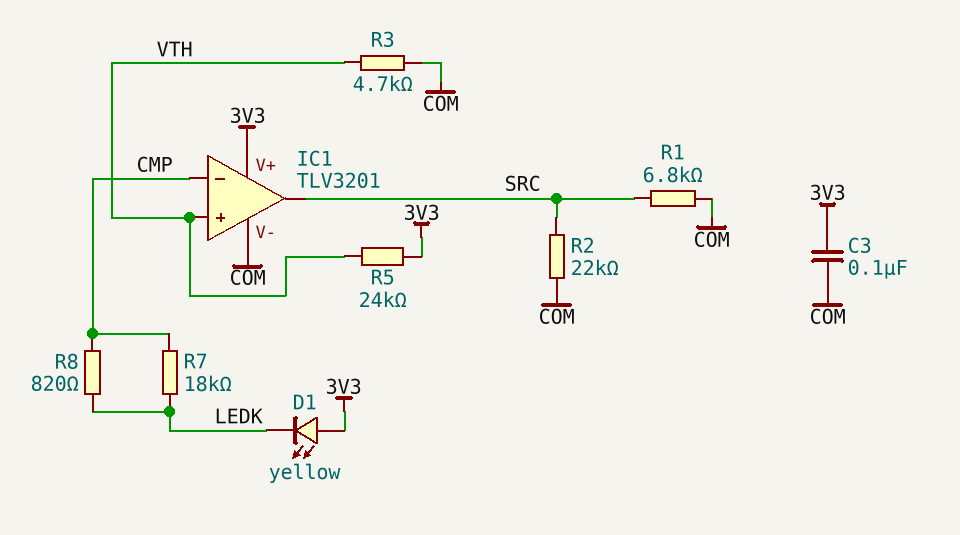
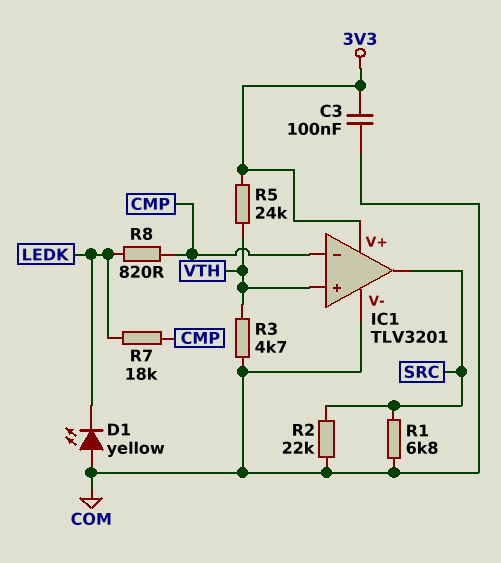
D1: LED yellow (A 3V3, K LEDK) -> LED yellow (A COM, K LEDK)

